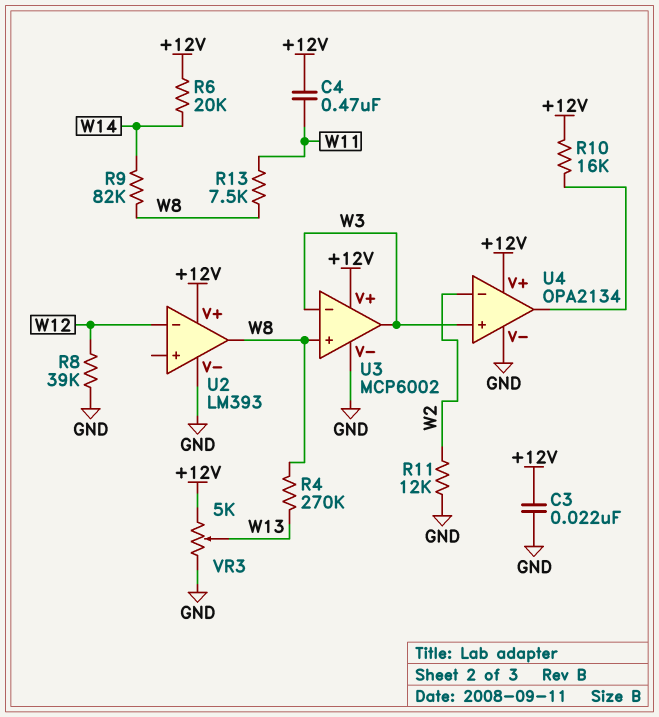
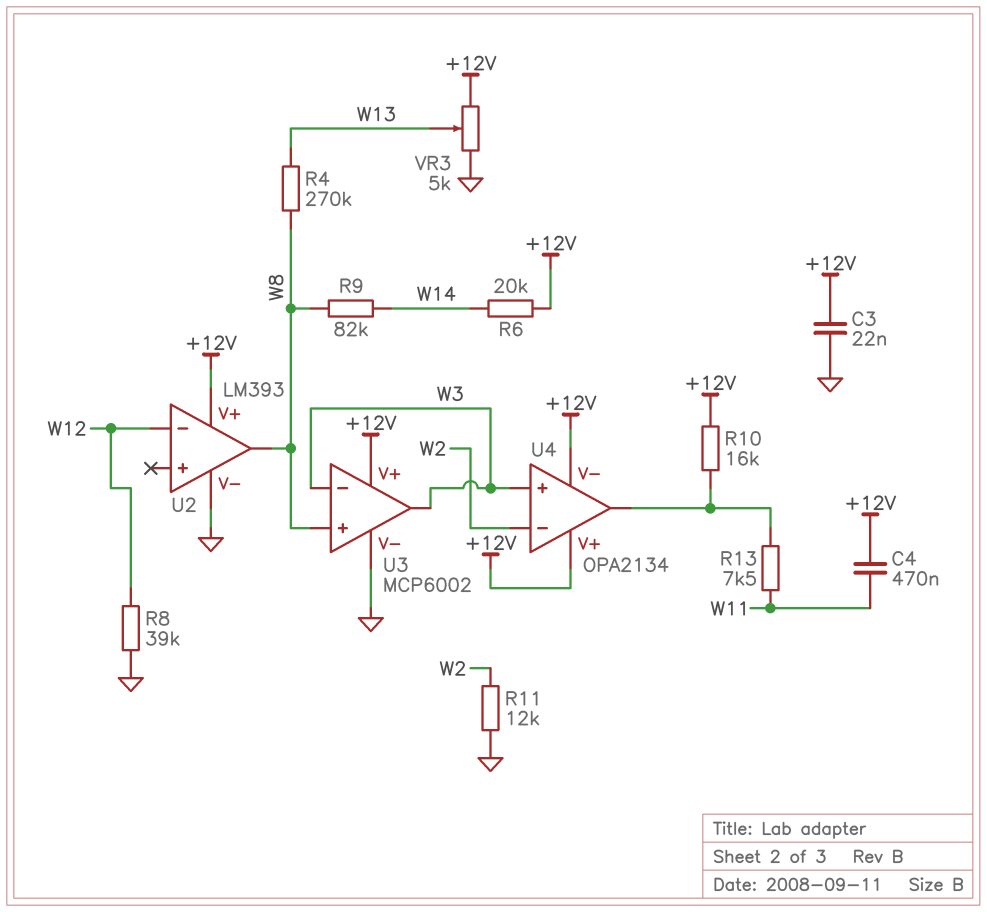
R13: 7.5k (W8, W11) -> 7.5k (U4/out, W11)
U4 pin V-: GND -> +12V

